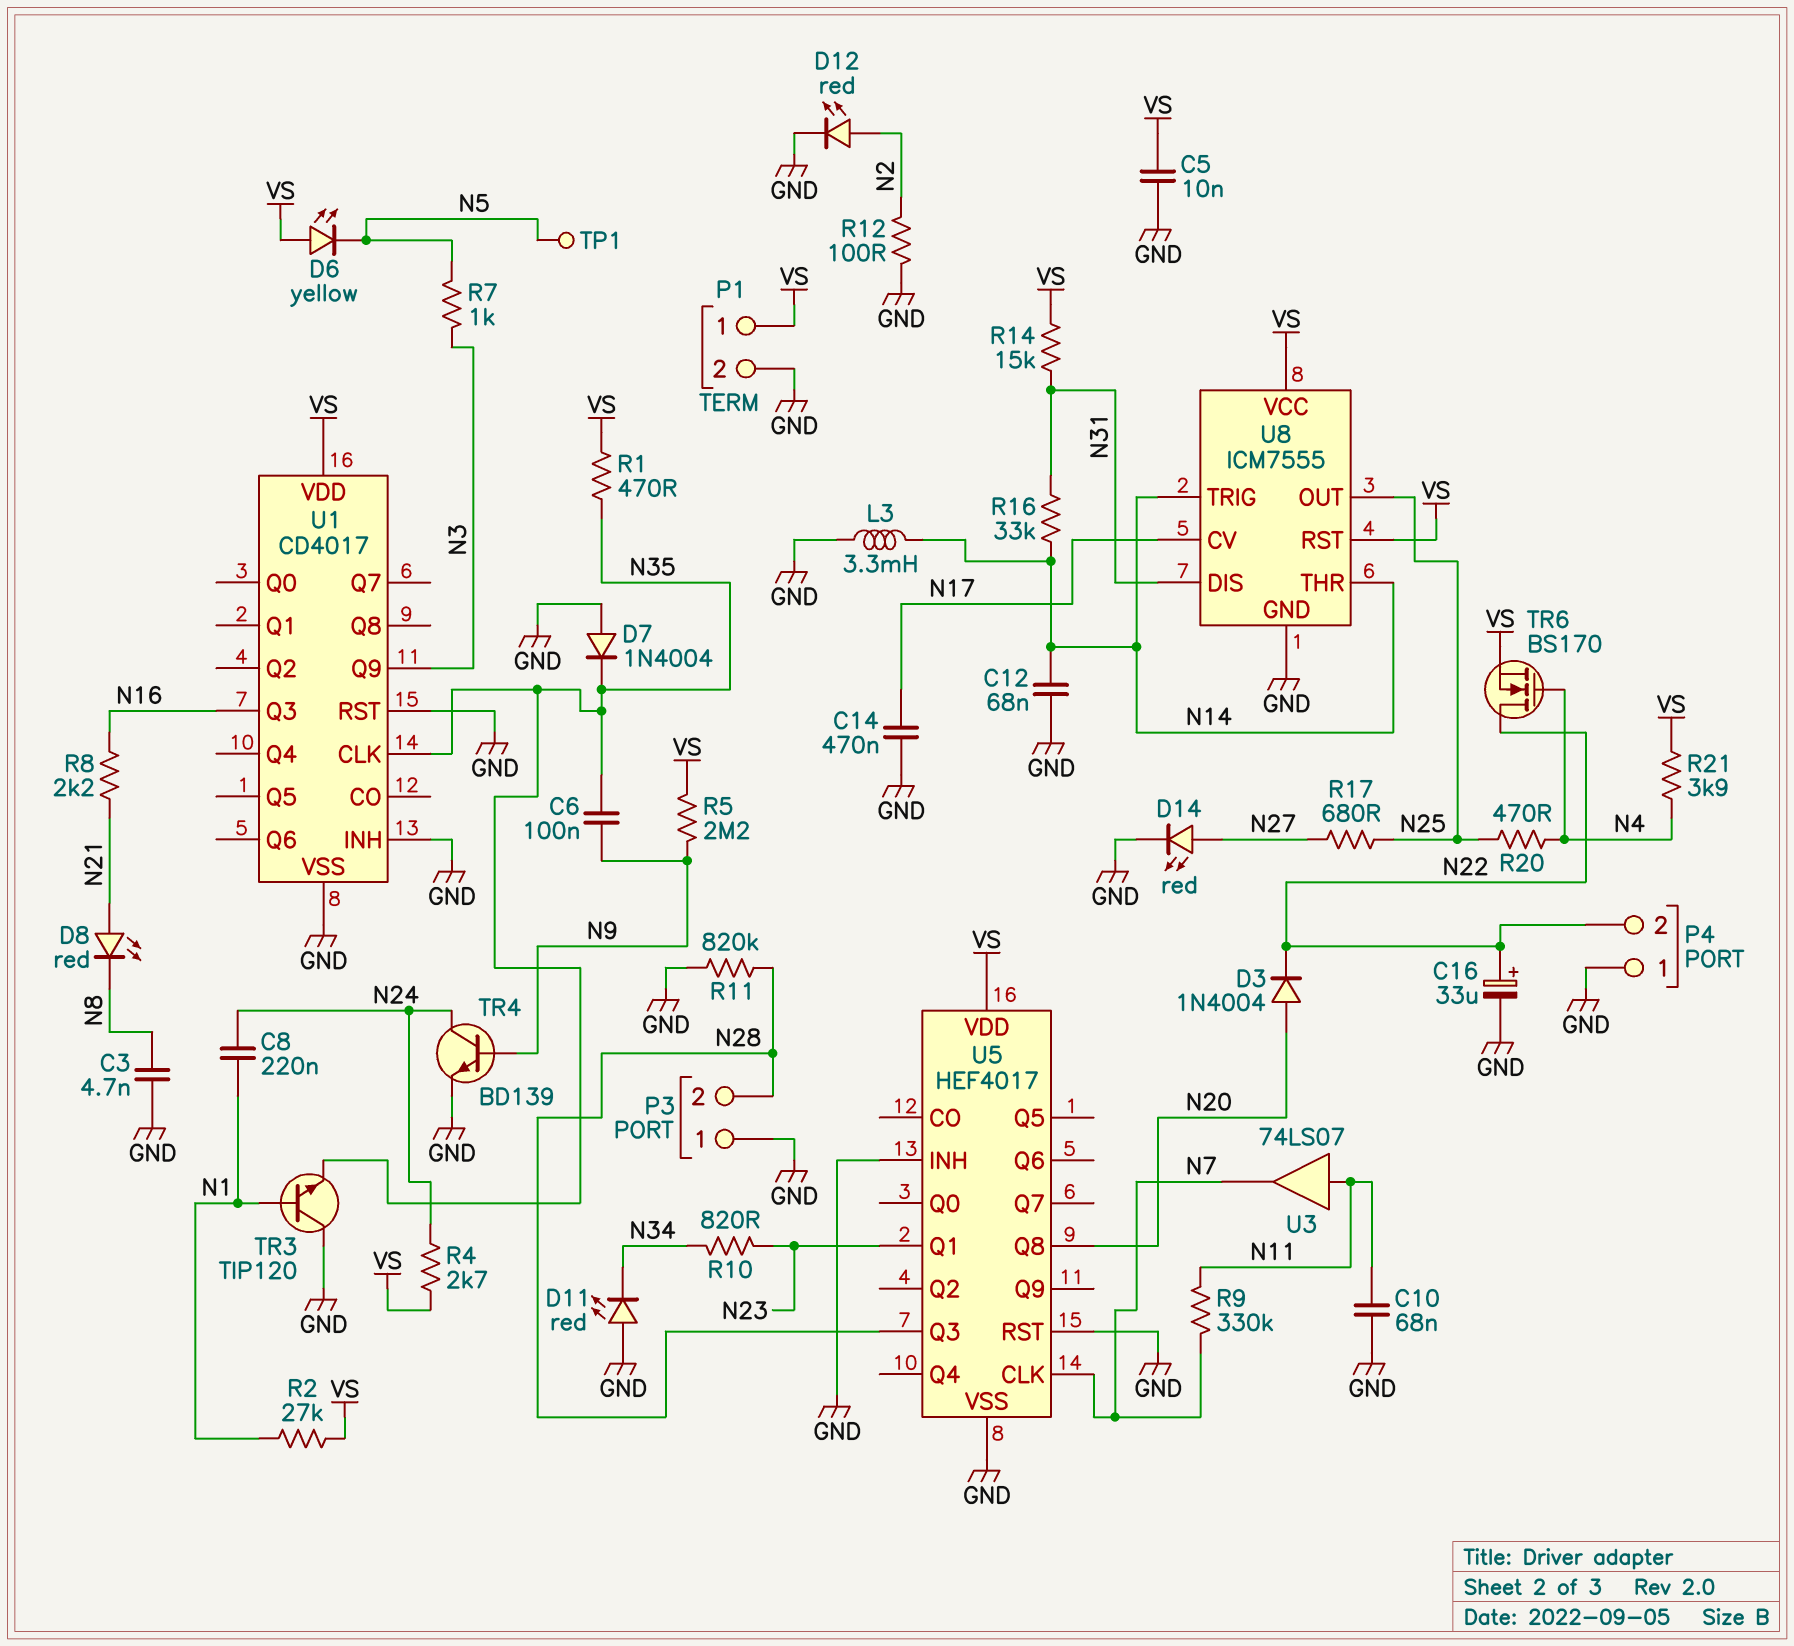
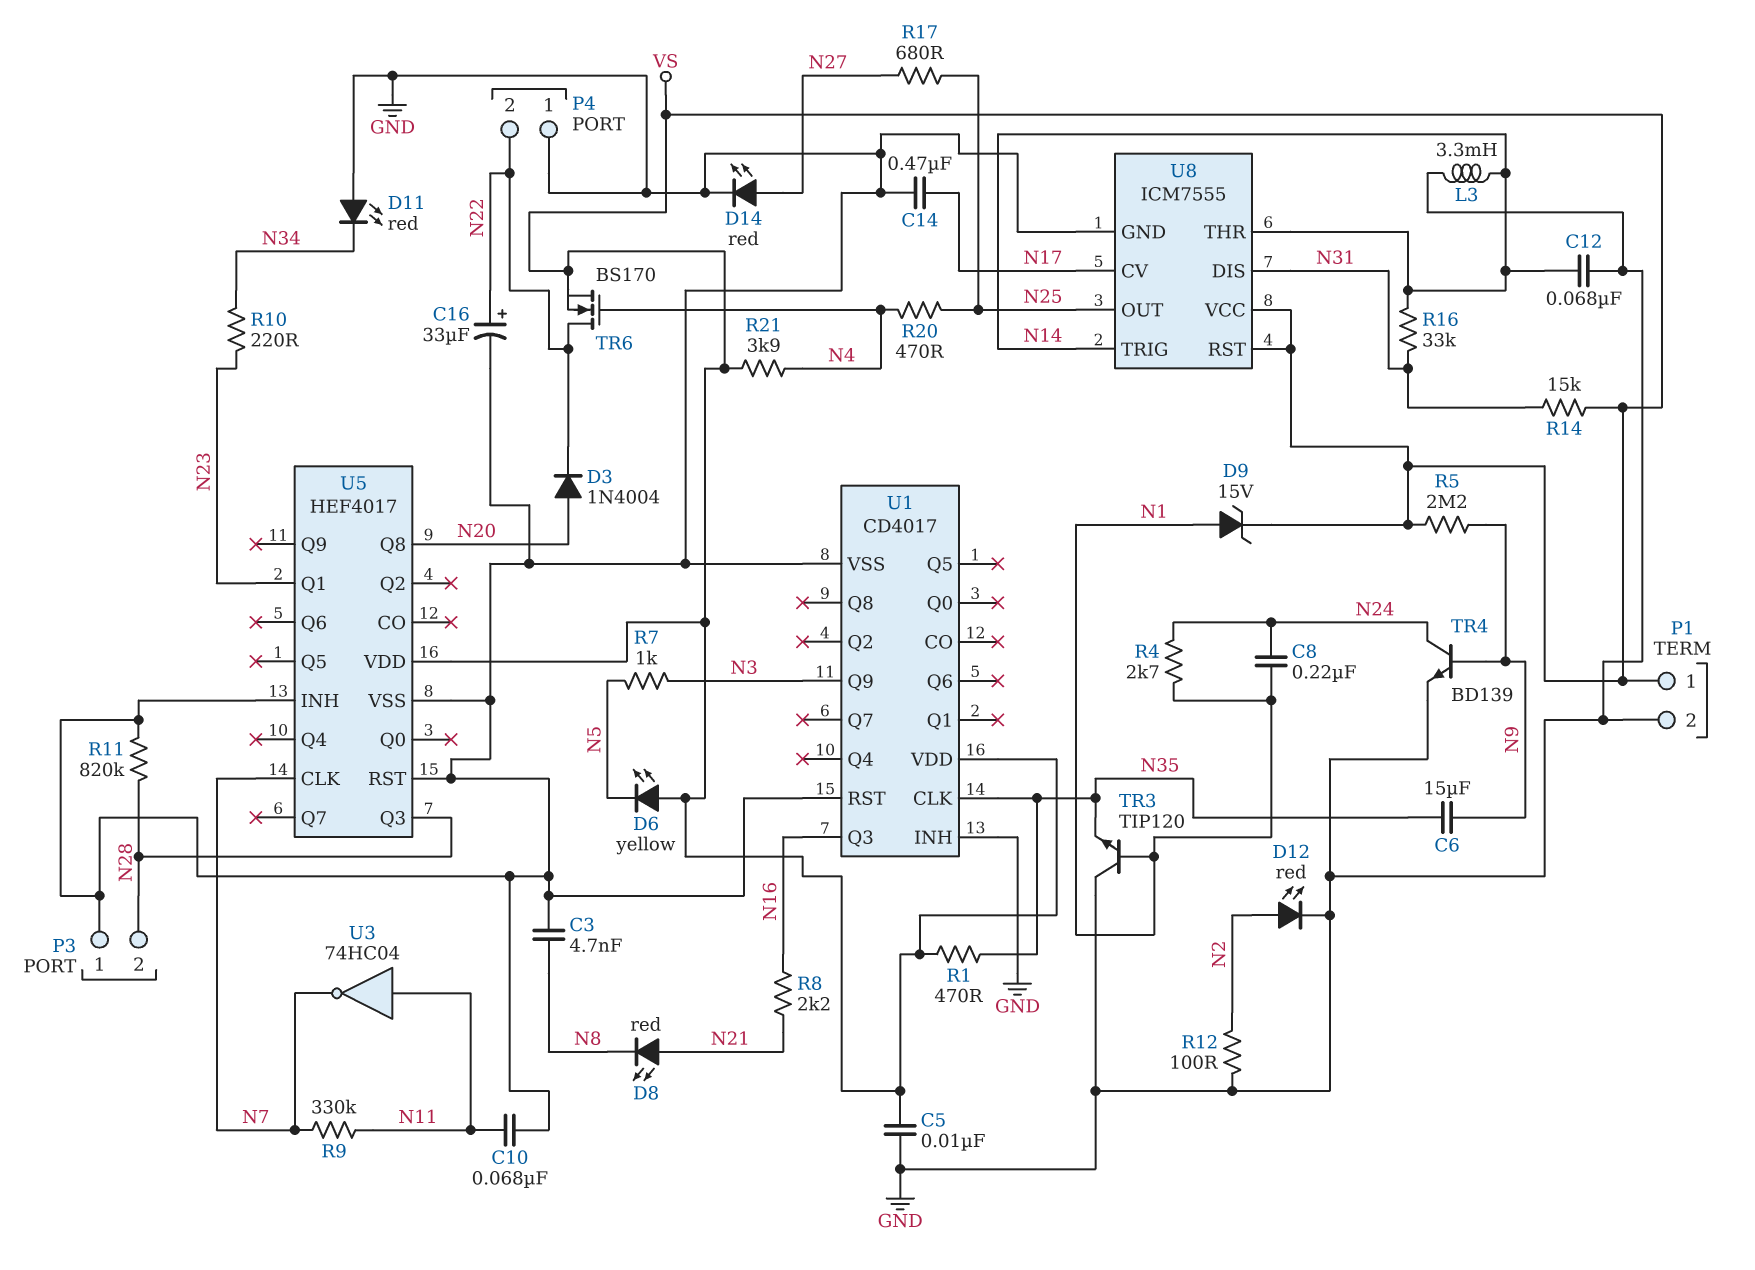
C6: 100nF (N9, N35) -> 15uF (N9, N35)
D7: diode 1N4004 (A GND, K N35) -> none
D9: none -> zener 15V (A N1, K VS)
R2: 27k (N1, VS) -> none
R4: 2.7k (N24, VS) -> 2.7k (N1, N24)
R10: 820 (N23, N34) -> 220 (N23, N34)
TP1: test point (N5) -> none
U3: buffer 74LS07 (in N11, out N7) -> NOT 74HC04 (in N11, out N7)

